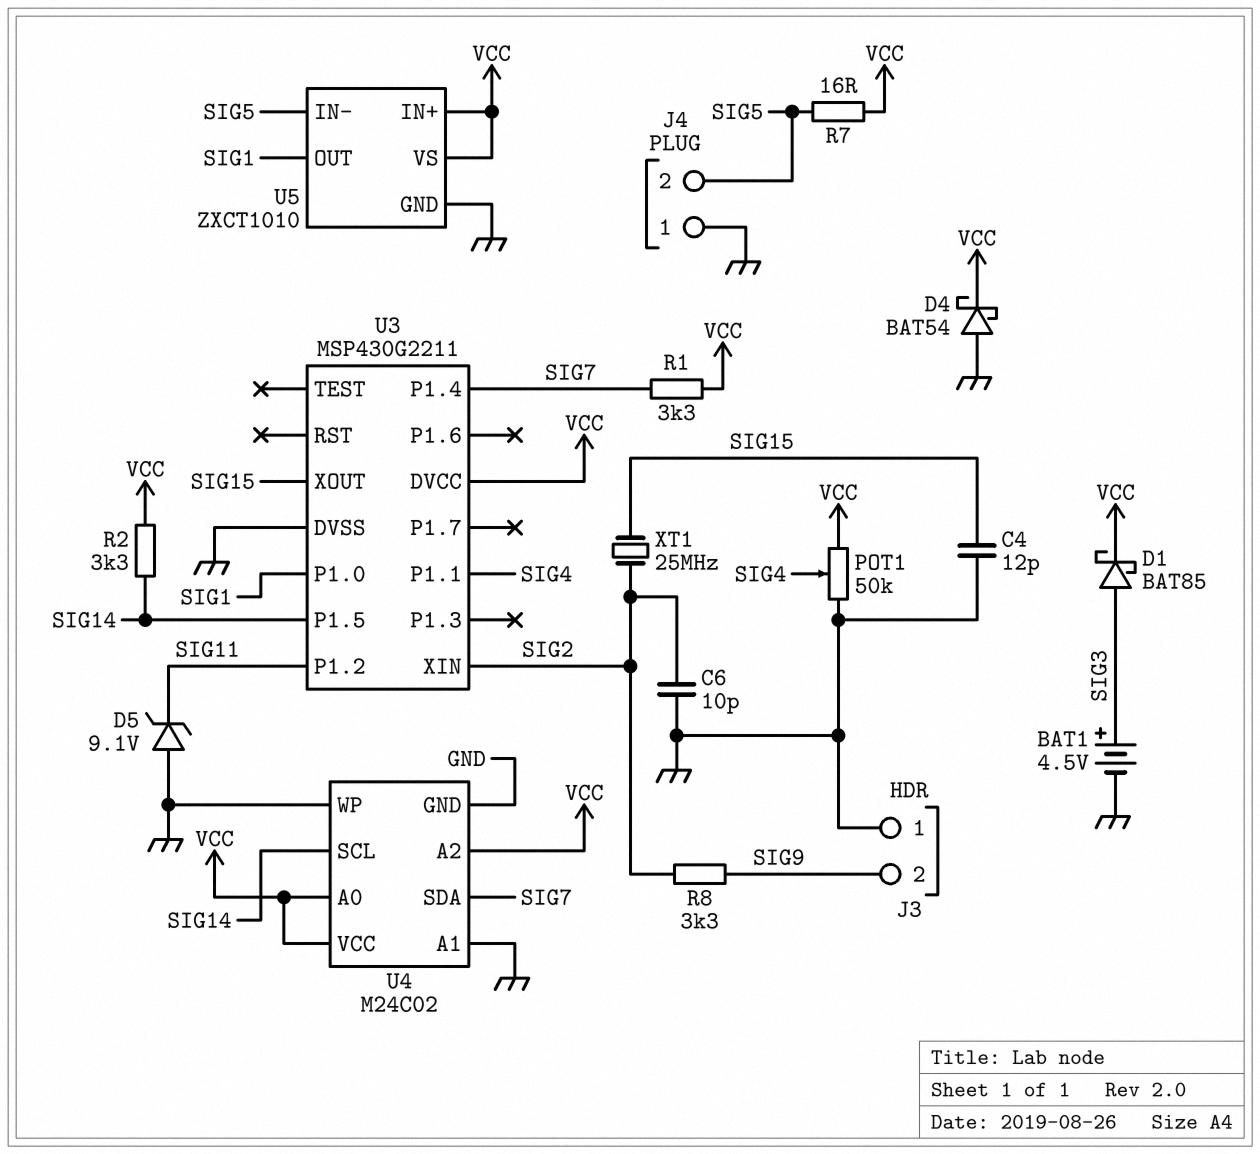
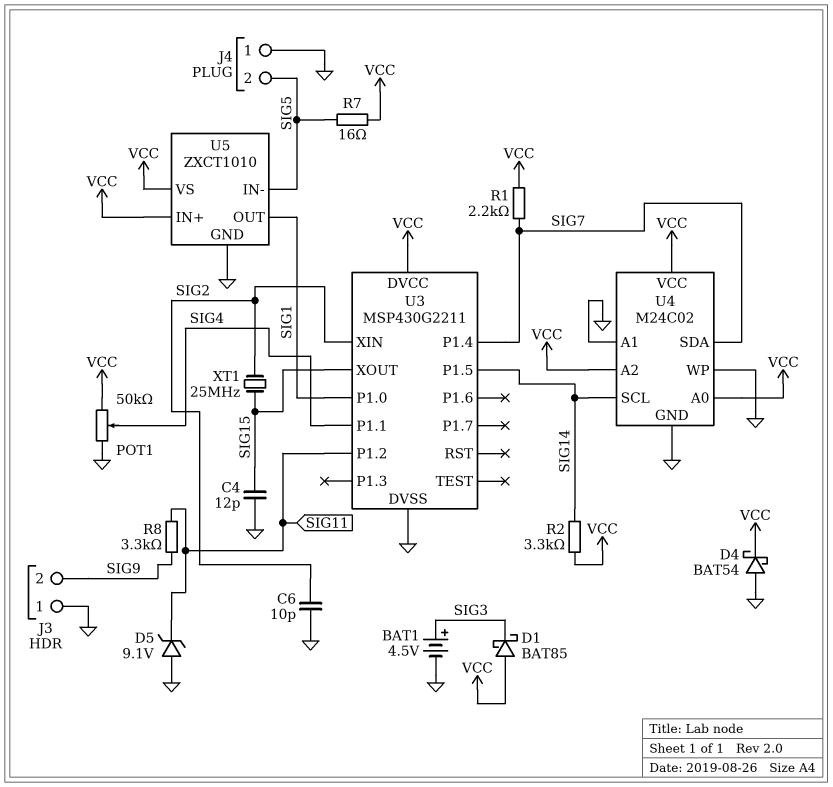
D1: schottky BAT85 (A SIG3, K VCC) -> schottky BAT85 (A VCC, K SIG3)
R1: 3.3k (SIG7, VCC) -> 2.2k (SIG7, VCC)
R8: 3.3k (SIG2, SIG9) -> 3.3k (SIG9, SIG11)

